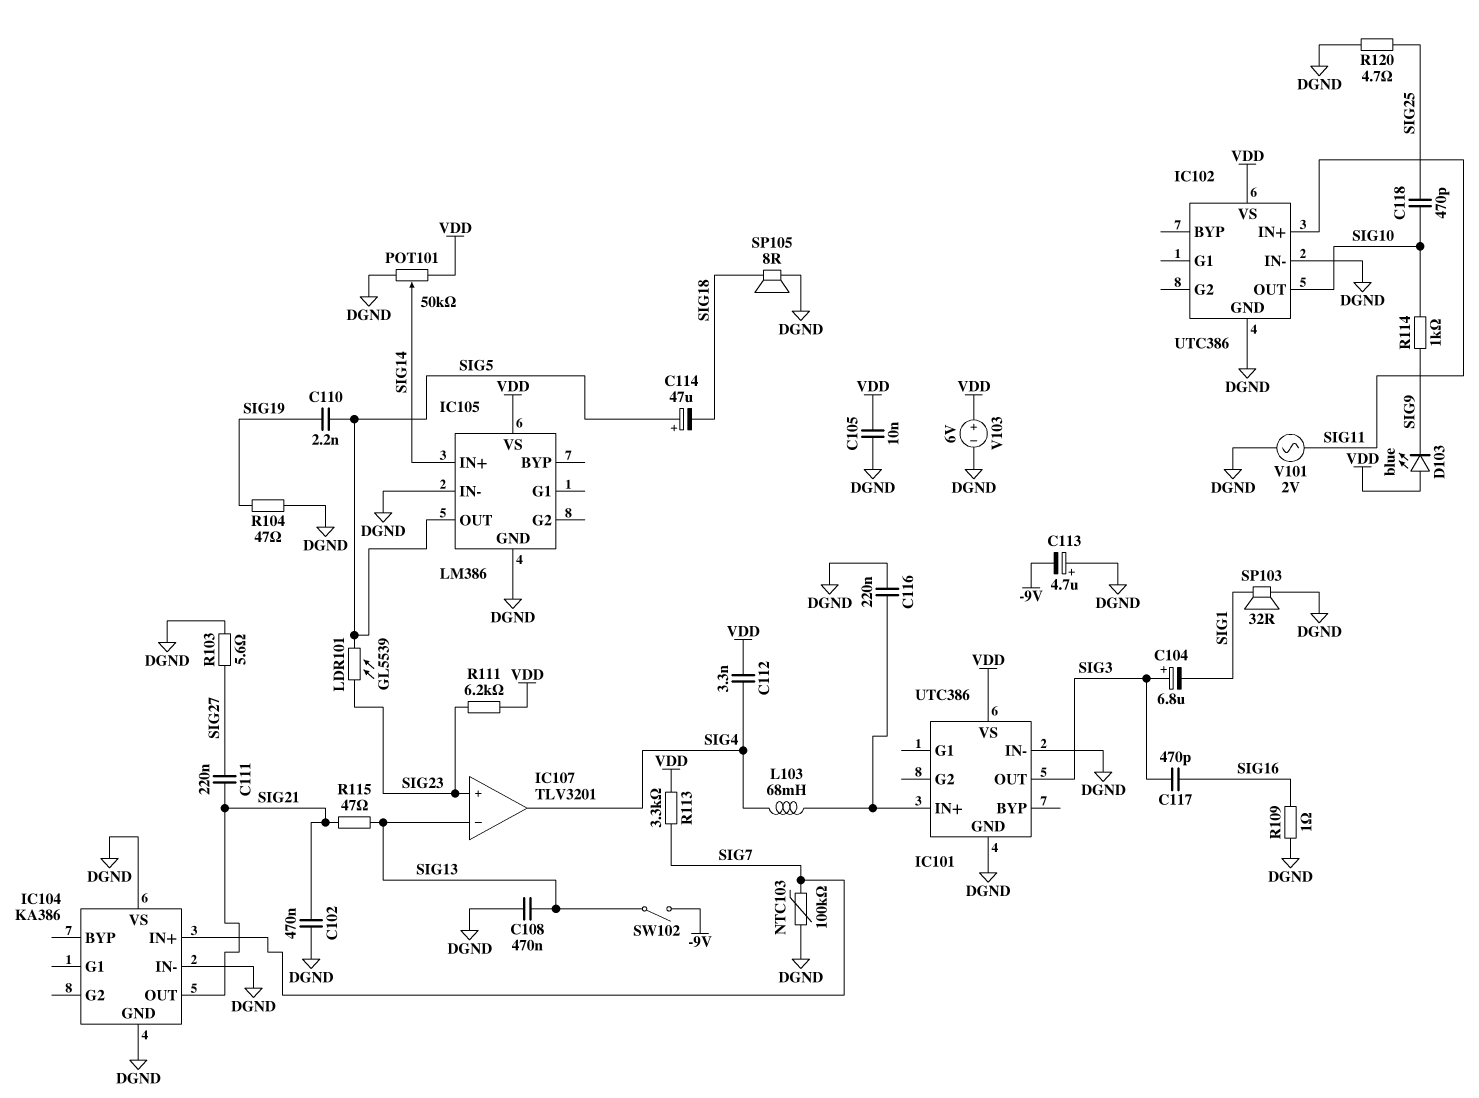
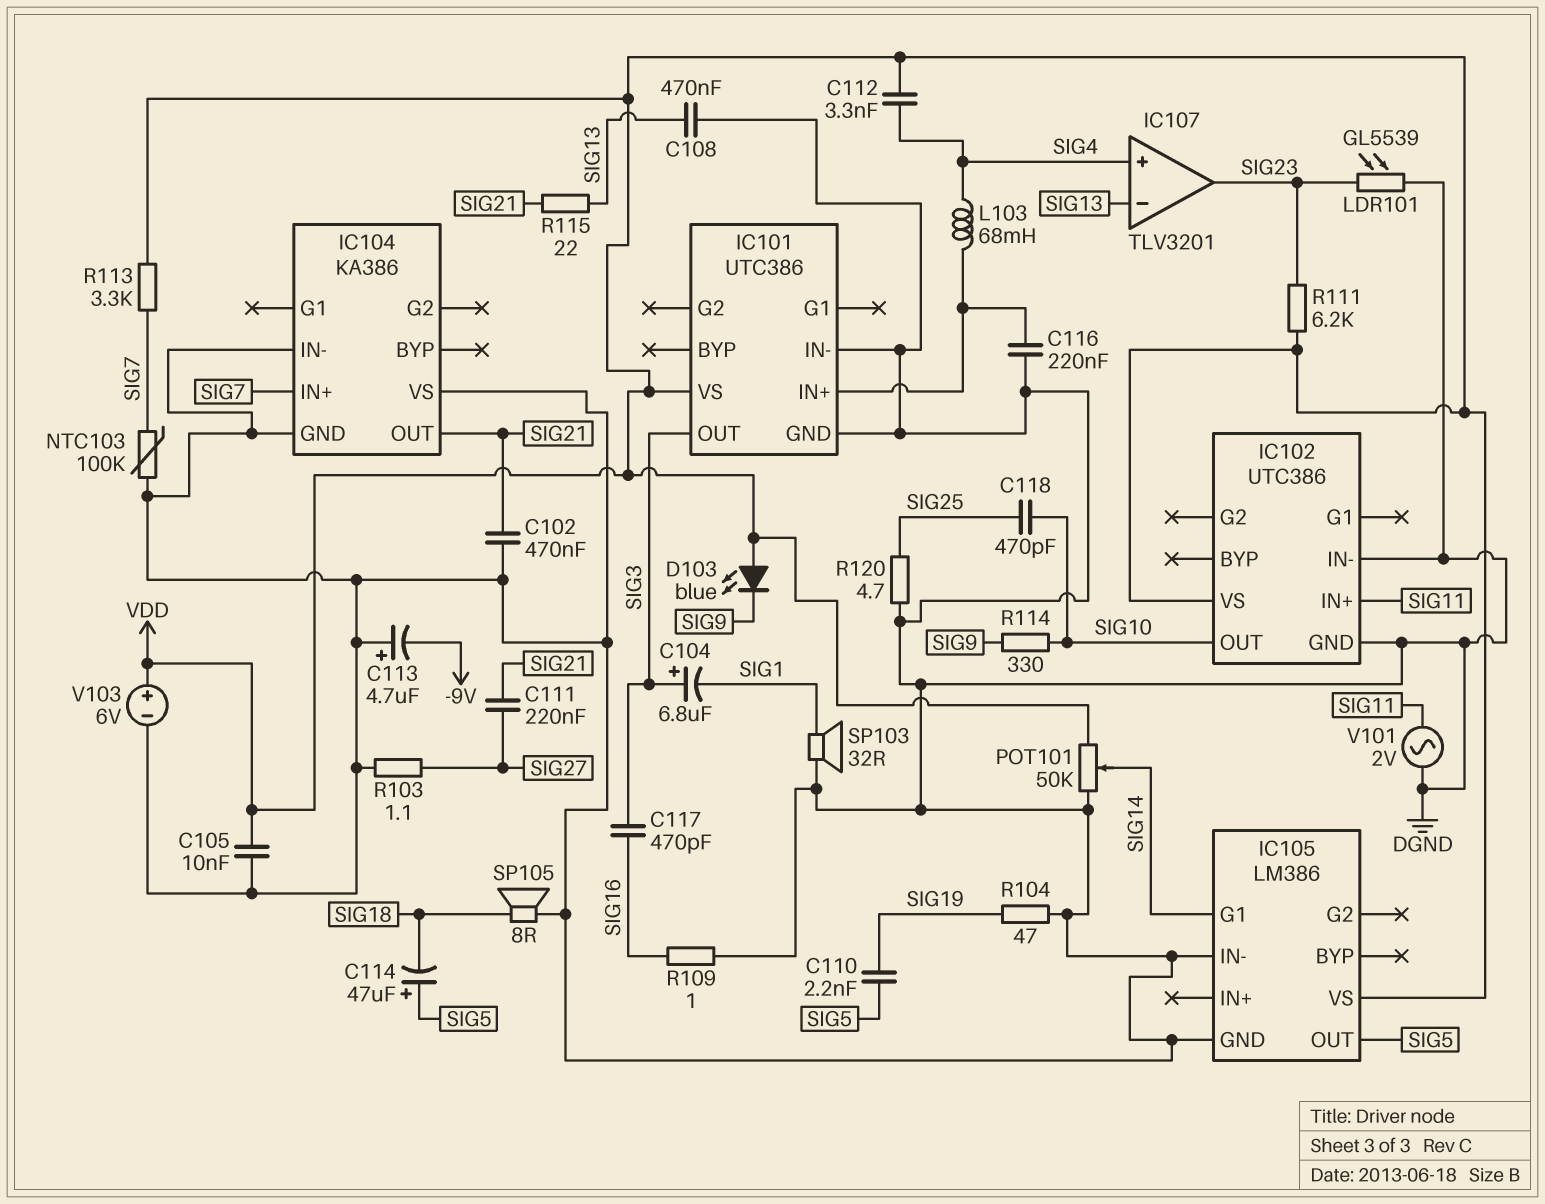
IC105 pin G1: none -> SIG14
IC105 pin IN+: SIG14 -> none
IC107 pin in+: SIG23 -> SIG4
IC107 pin out: SIG4 -> SIG23
LDR101: GL5539 (SIG5, SIG23) -> GL5539 (DGND, SIG23)
R103: 5.6 (DGND, SIG27) -> 1.1 (DGND, SIG27)
R114: 1k (SIG9, SIG10) -> 330 (SIG9, SIG10)
R115: 47 (SIG13, SIG21) -> 22 (SIG13, SIG21)
SW102: switch (-9V, SIG13) -> none

